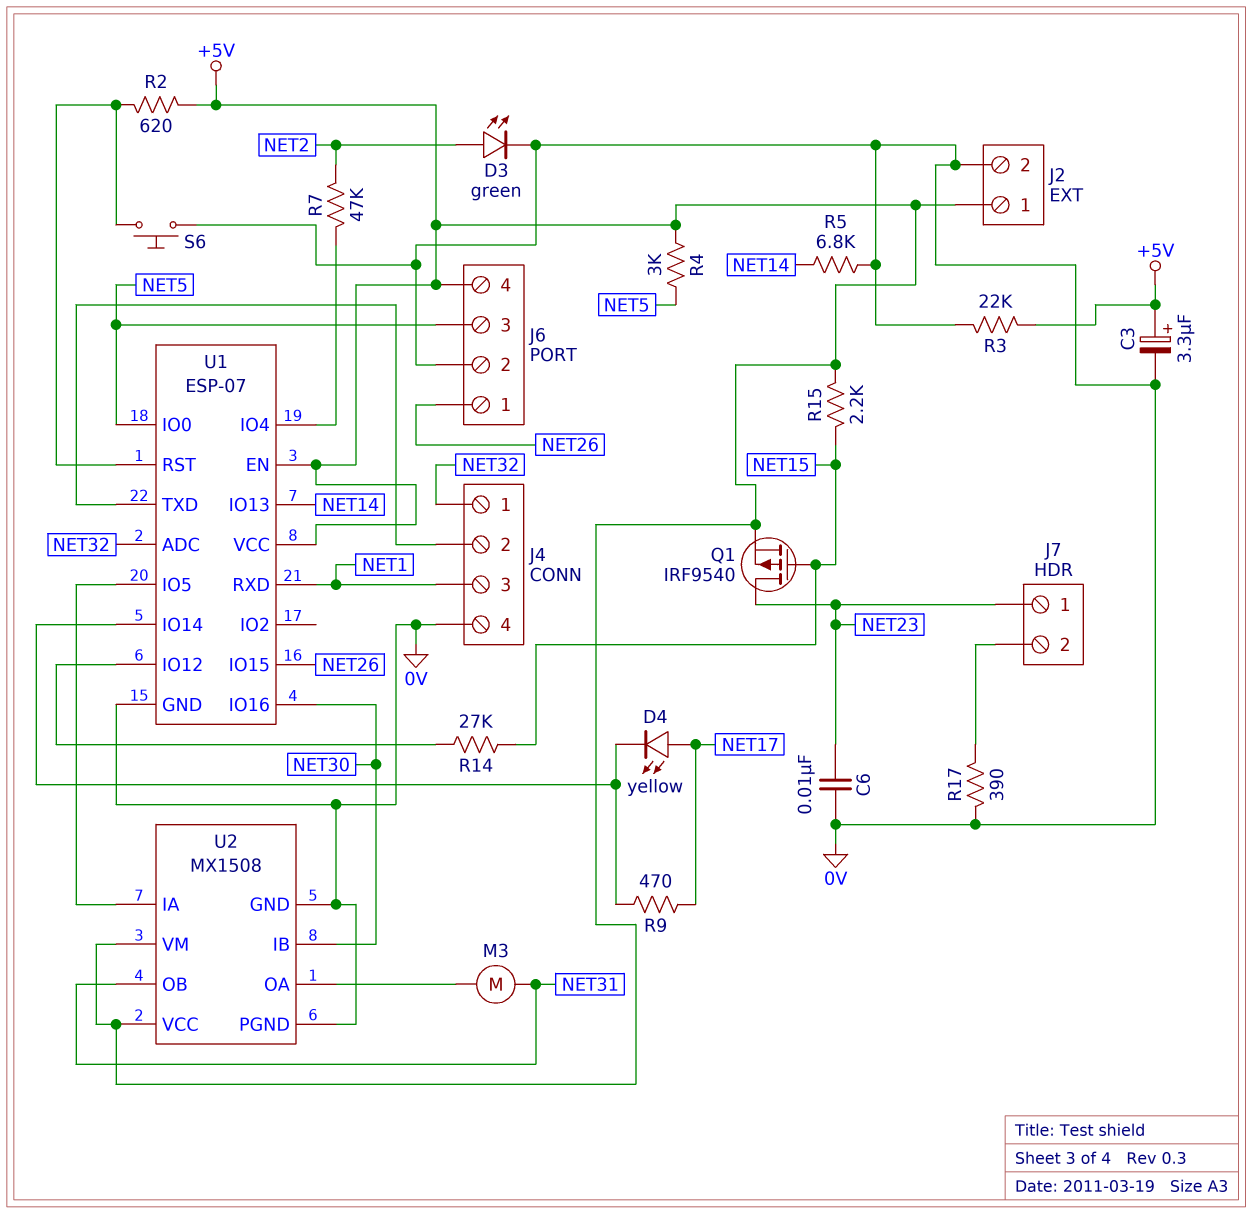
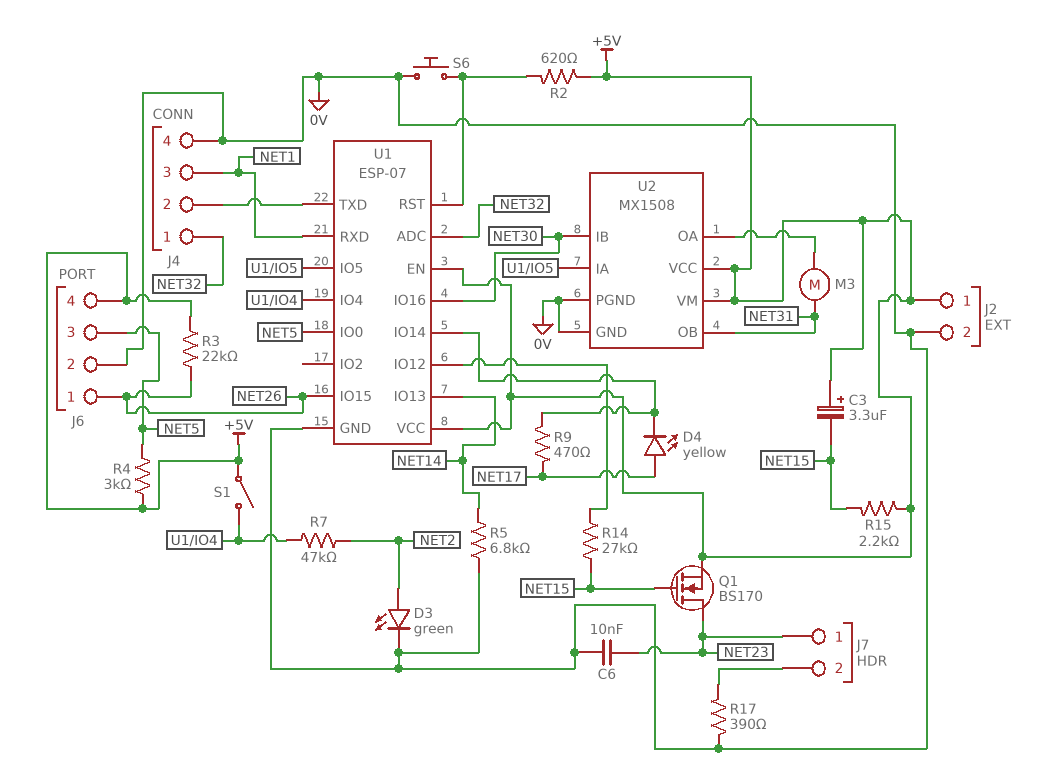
C3: 3.3uF (plus +5V, minus 0V) -> 3.3uF (plus +5V, minus NET15)
Q1: PMOS IRF9540 (G NET15, D NET23, S +5V) -> NMOS BS170 (G NET15, D NET23, S +5V)
R3: 22k (+5V, 0V) -> 22k (+5V, NET26)
S1: none -> switch (+5V, U1/IO4)

